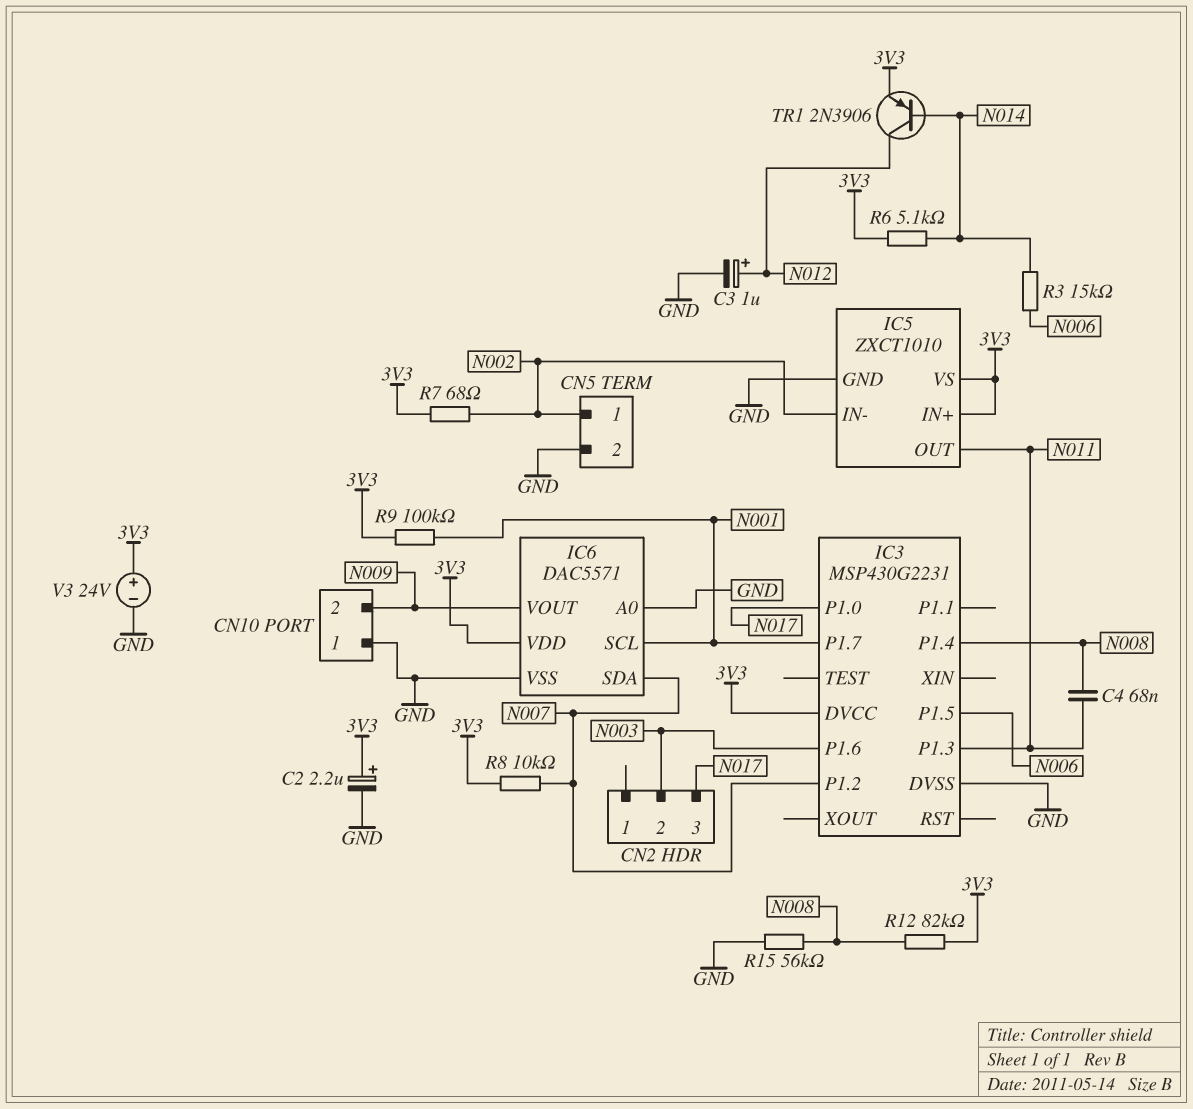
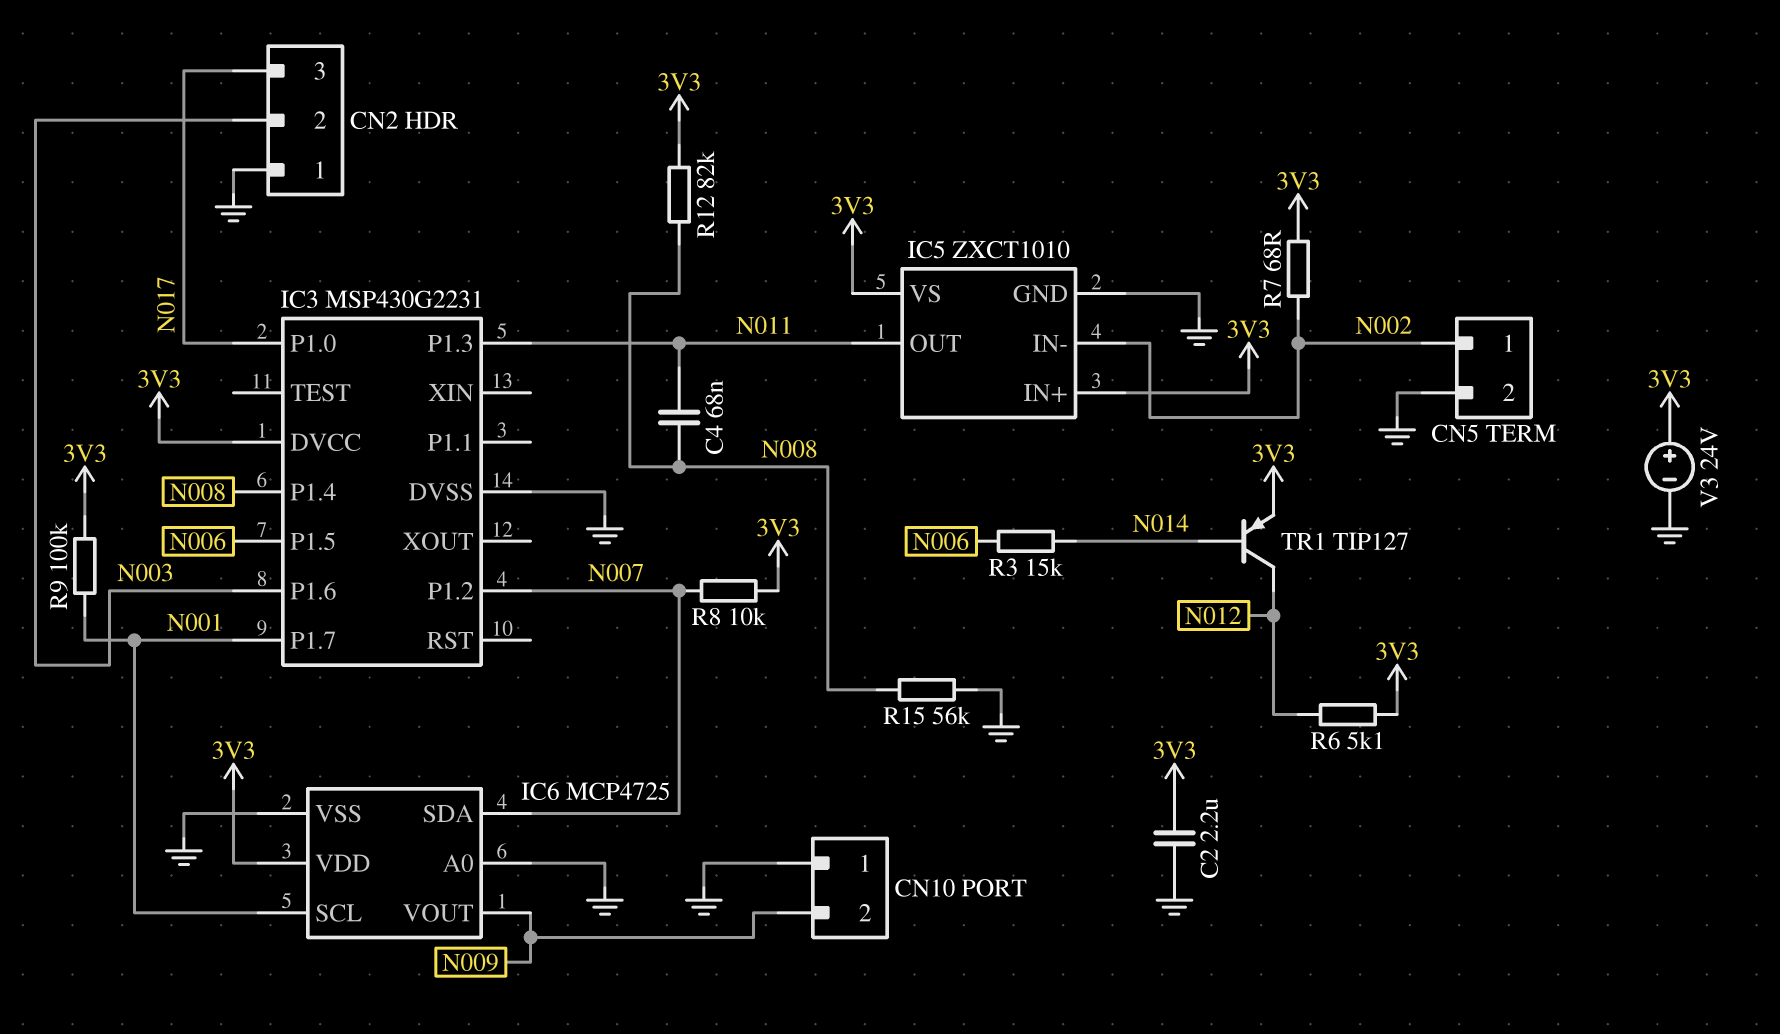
C2: 2.2uF (plus 3V3, minus GND) -> 2.2uF (3V3, GND)
C3: 1uF (plus N012, minus GND) -> none
CN2 pin 1: none -> GND
IC6: DAC5571 -> MCP4725
R6: 5.1k (3V3, N014) -> 5.1k (3V3, N012)
TR1: PNP 2N3906 (B N014, C N012, E 3V3) -> PNP TIP127 (B N014, C N012, E 3V3)

